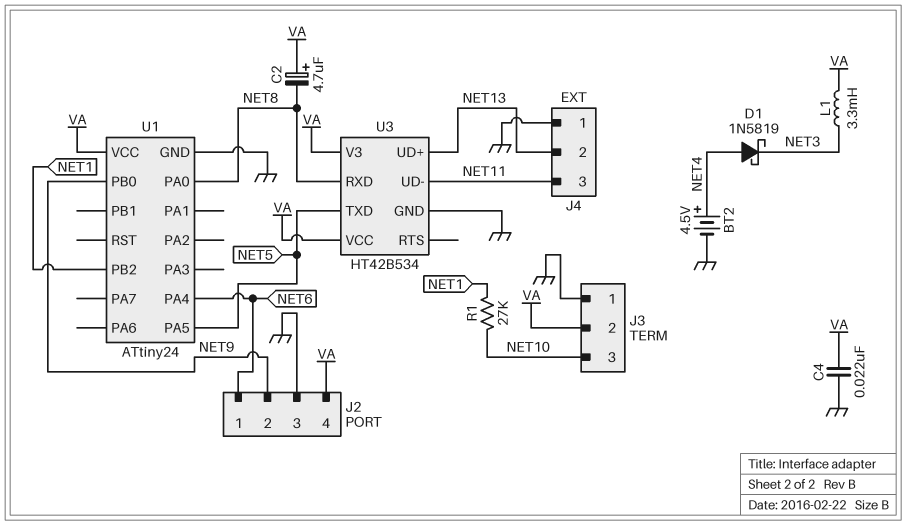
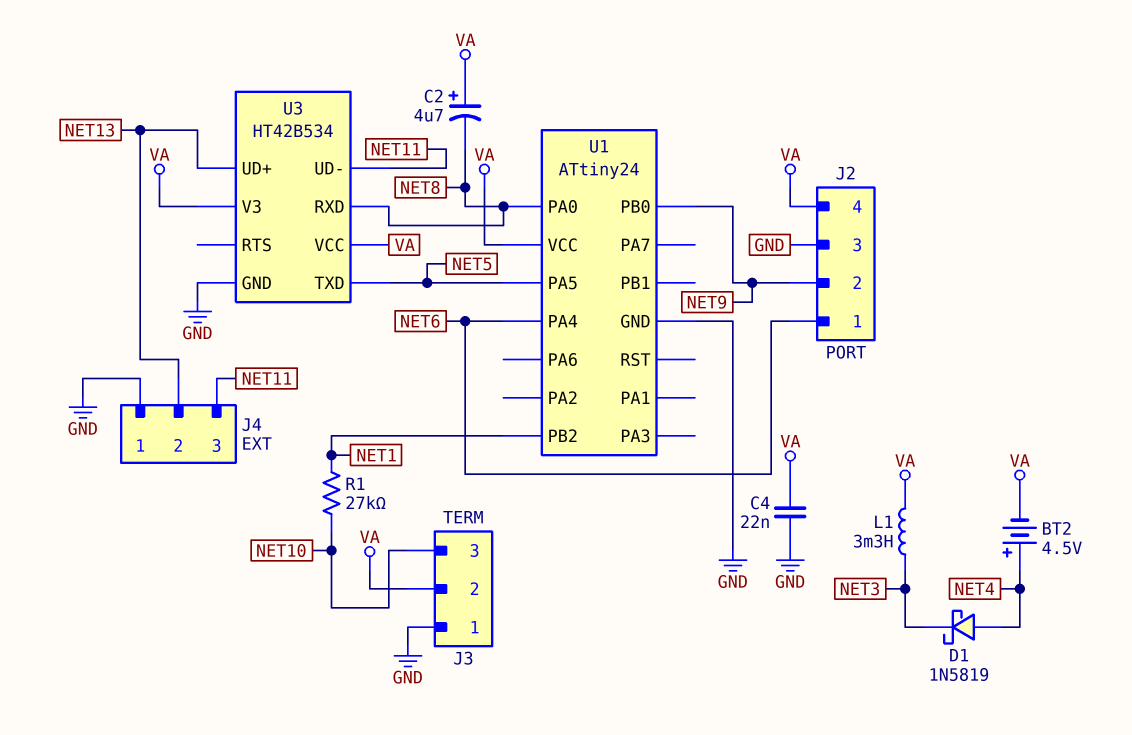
BT2: 4.5V (plus NET4, minus GND) -> 4.5V (plus NET4, minus VA)

